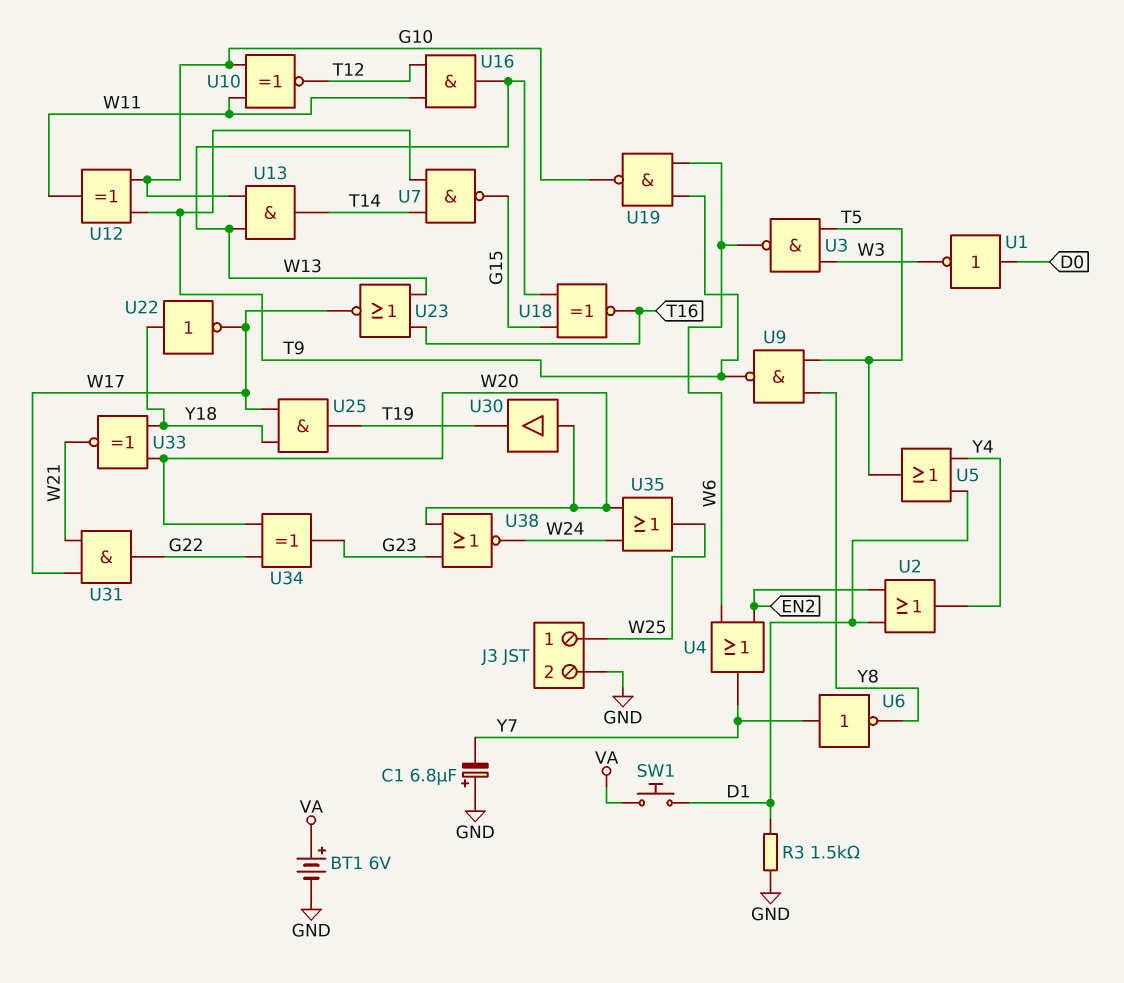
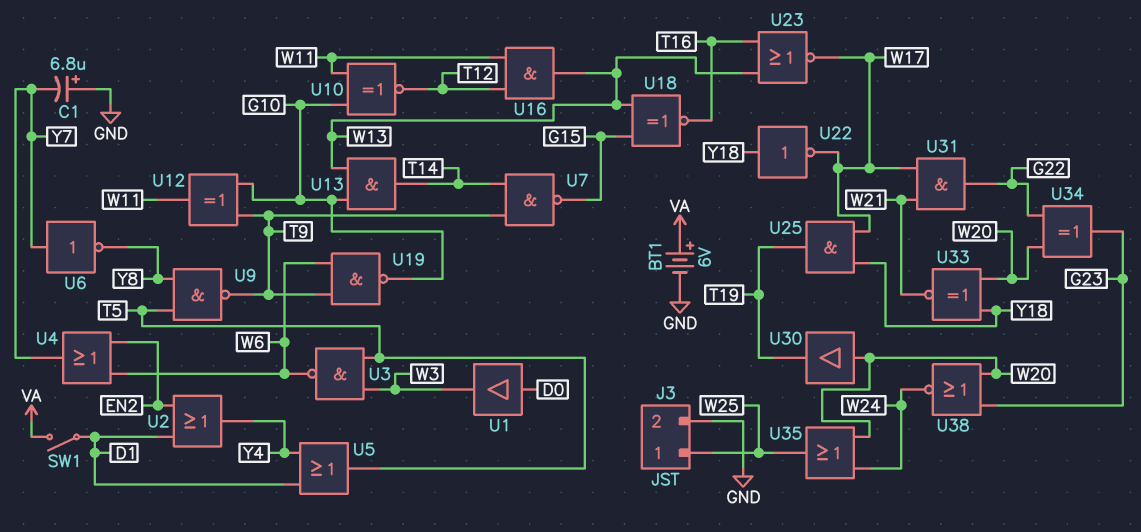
R3: 1.5k (D1, GND) -> none
SW1: button (D1, VA) -> switch (D1, VA)
U1: NOT (in D0, out W3) -> buffer (in D0, out W3)

